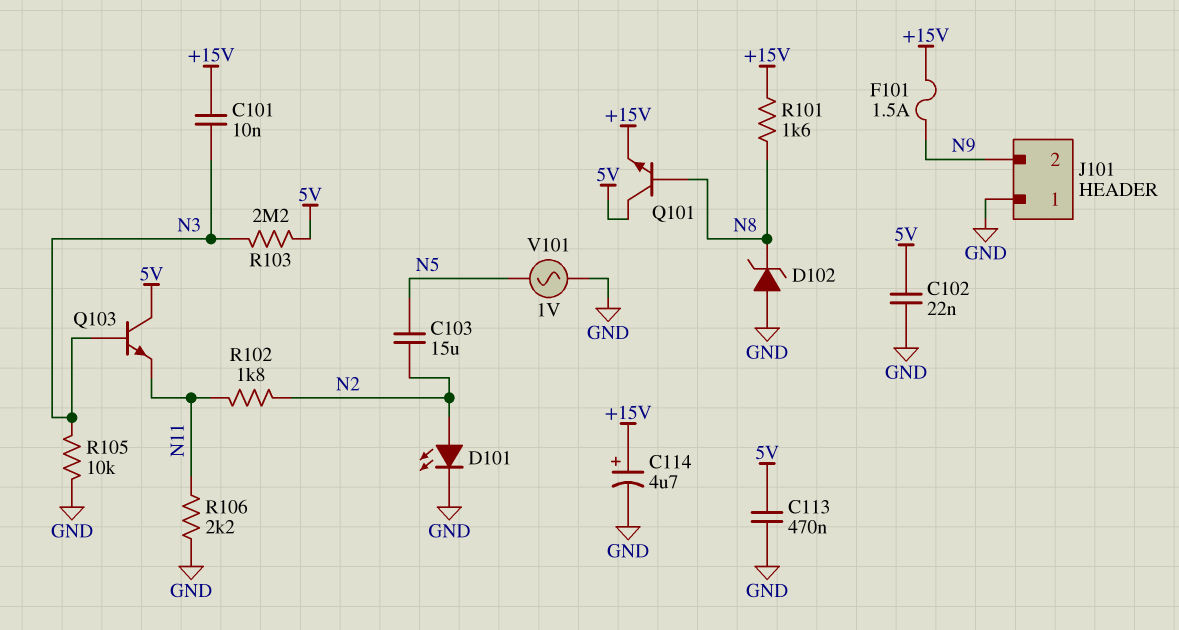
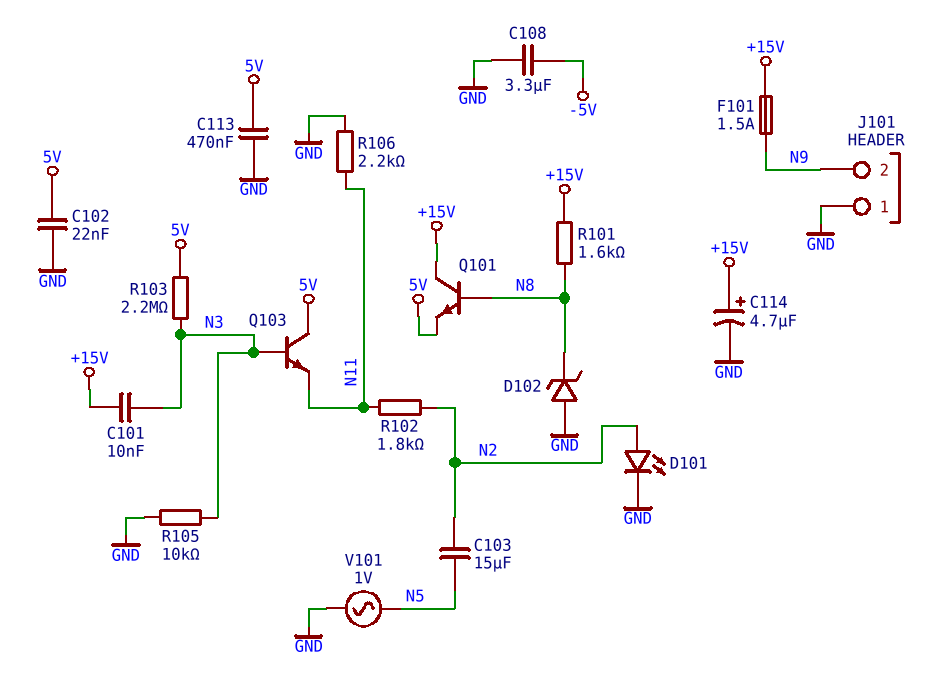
C108: none -> 3.3uF (-5V, GND)
Q101: NPN (B N8, C 5V, E +15V) -> NPN (B N8, C +15V, E 5V)

